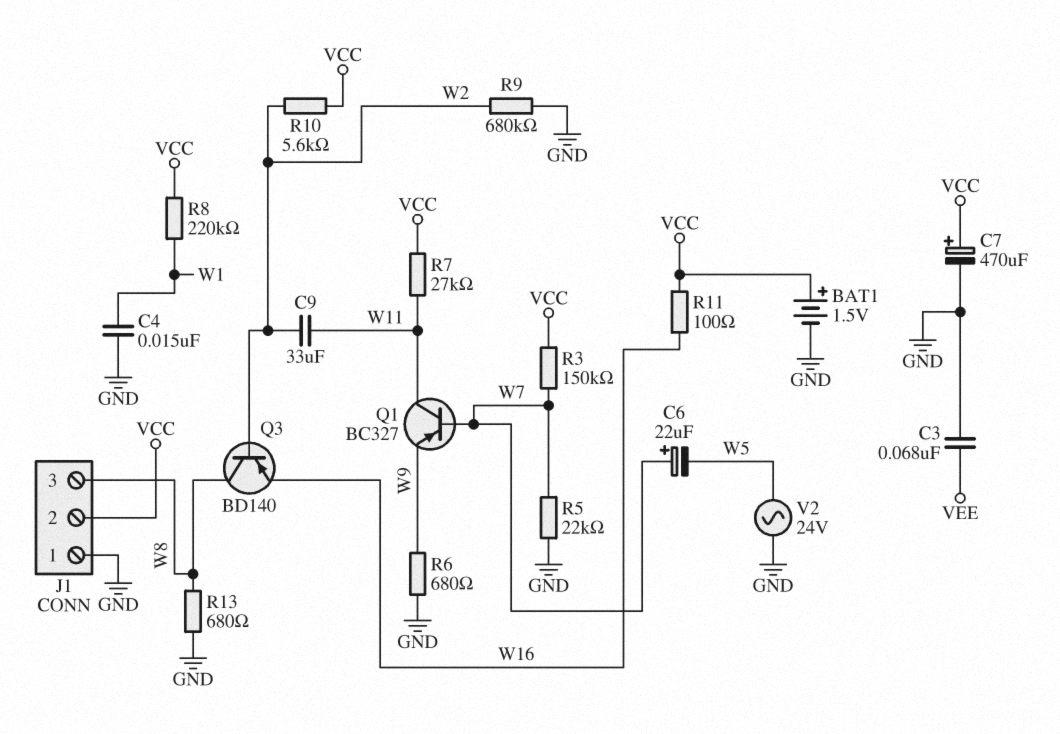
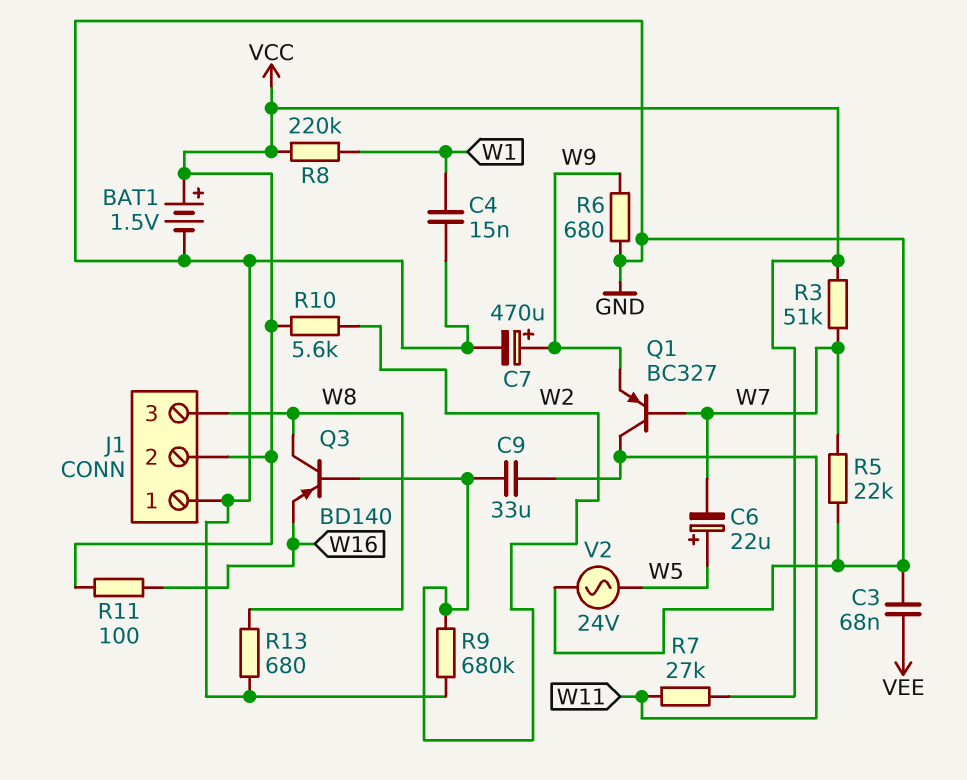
C6: 22uF (plus W7, minus W5) -> 22uF (plus W5, minus W7)
C7: 470uF (plus VCC, minus GND) -> 470uF (plus W9, minus GND)
R3: 150k (VCC, W7) -> 51k (VCC, W7)

